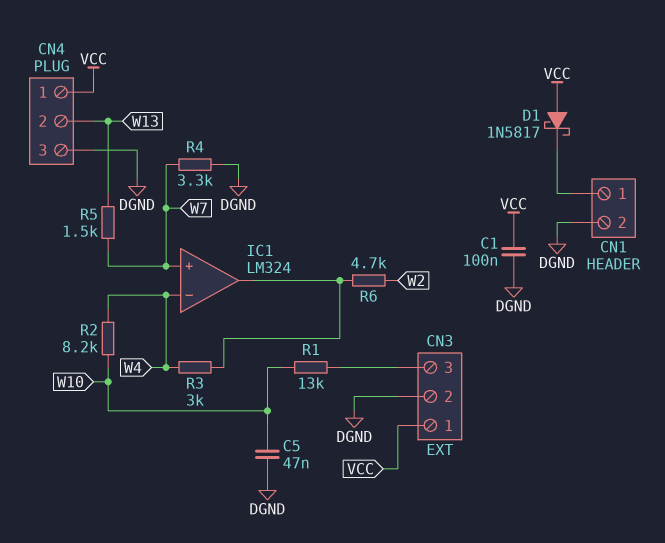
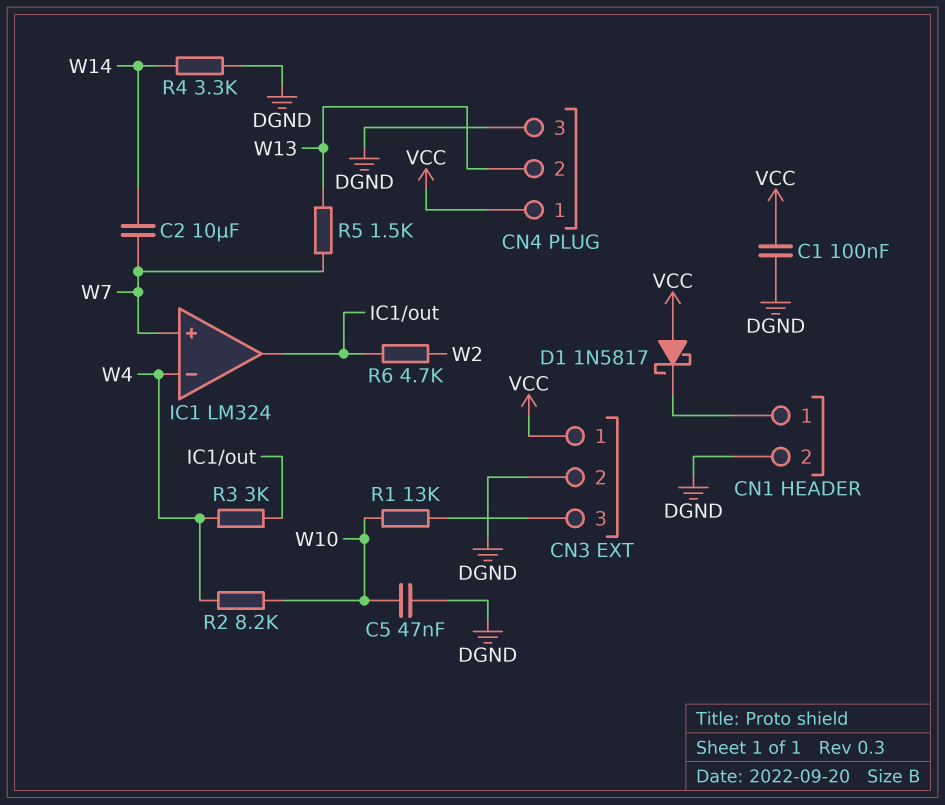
C2: none -> 10uF (W7, W14)
R4: 3.3k (DGND, W7) -> 3.3k (DGND, W14)

